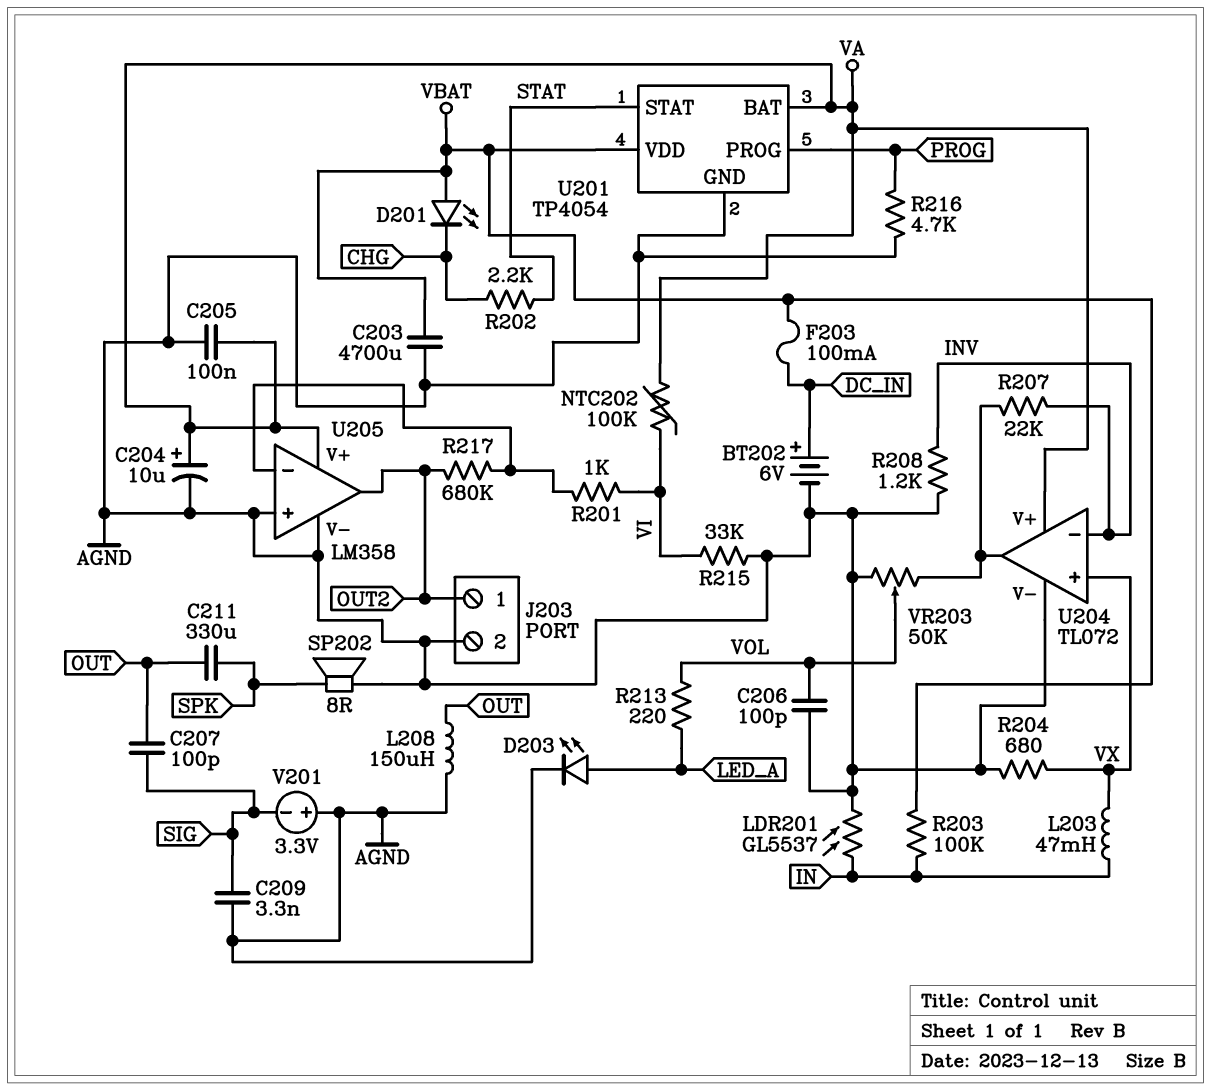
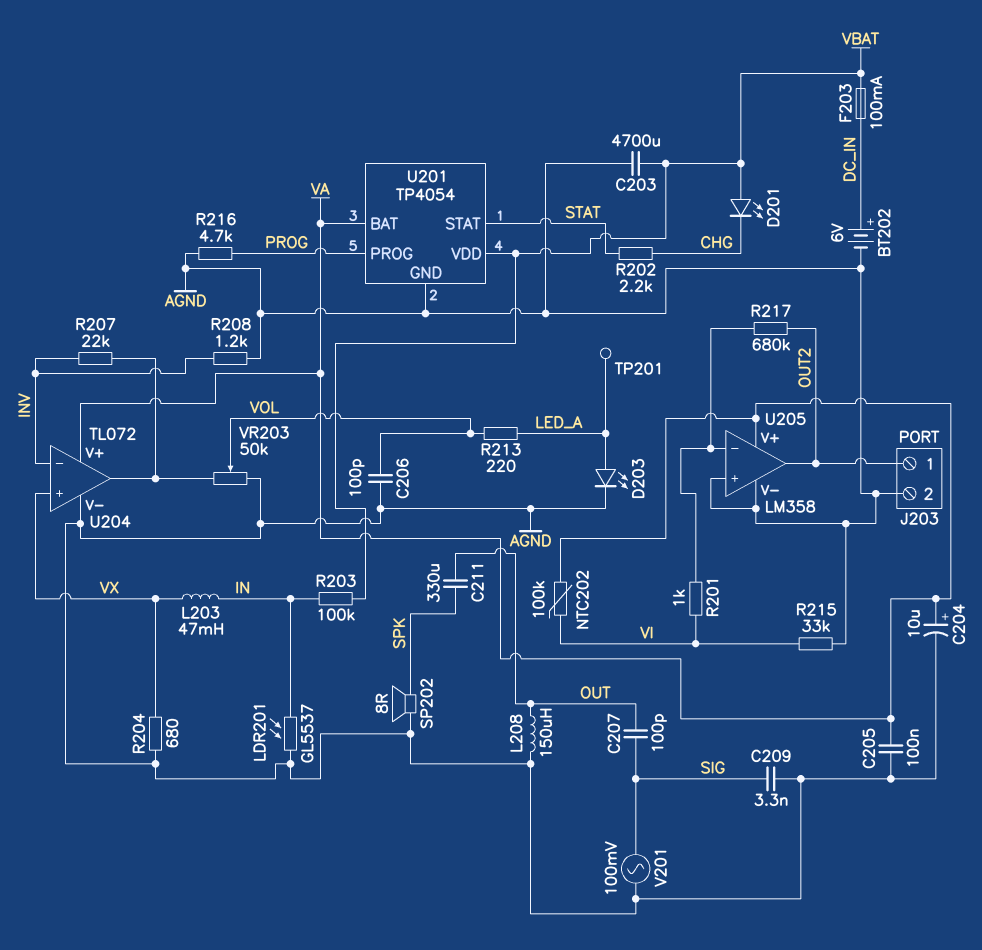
TP201: none -> test point (LED_A)
V201: 3.3V (plus AGND, minus SIG) -> AC 100mV (AGND, SIG)

